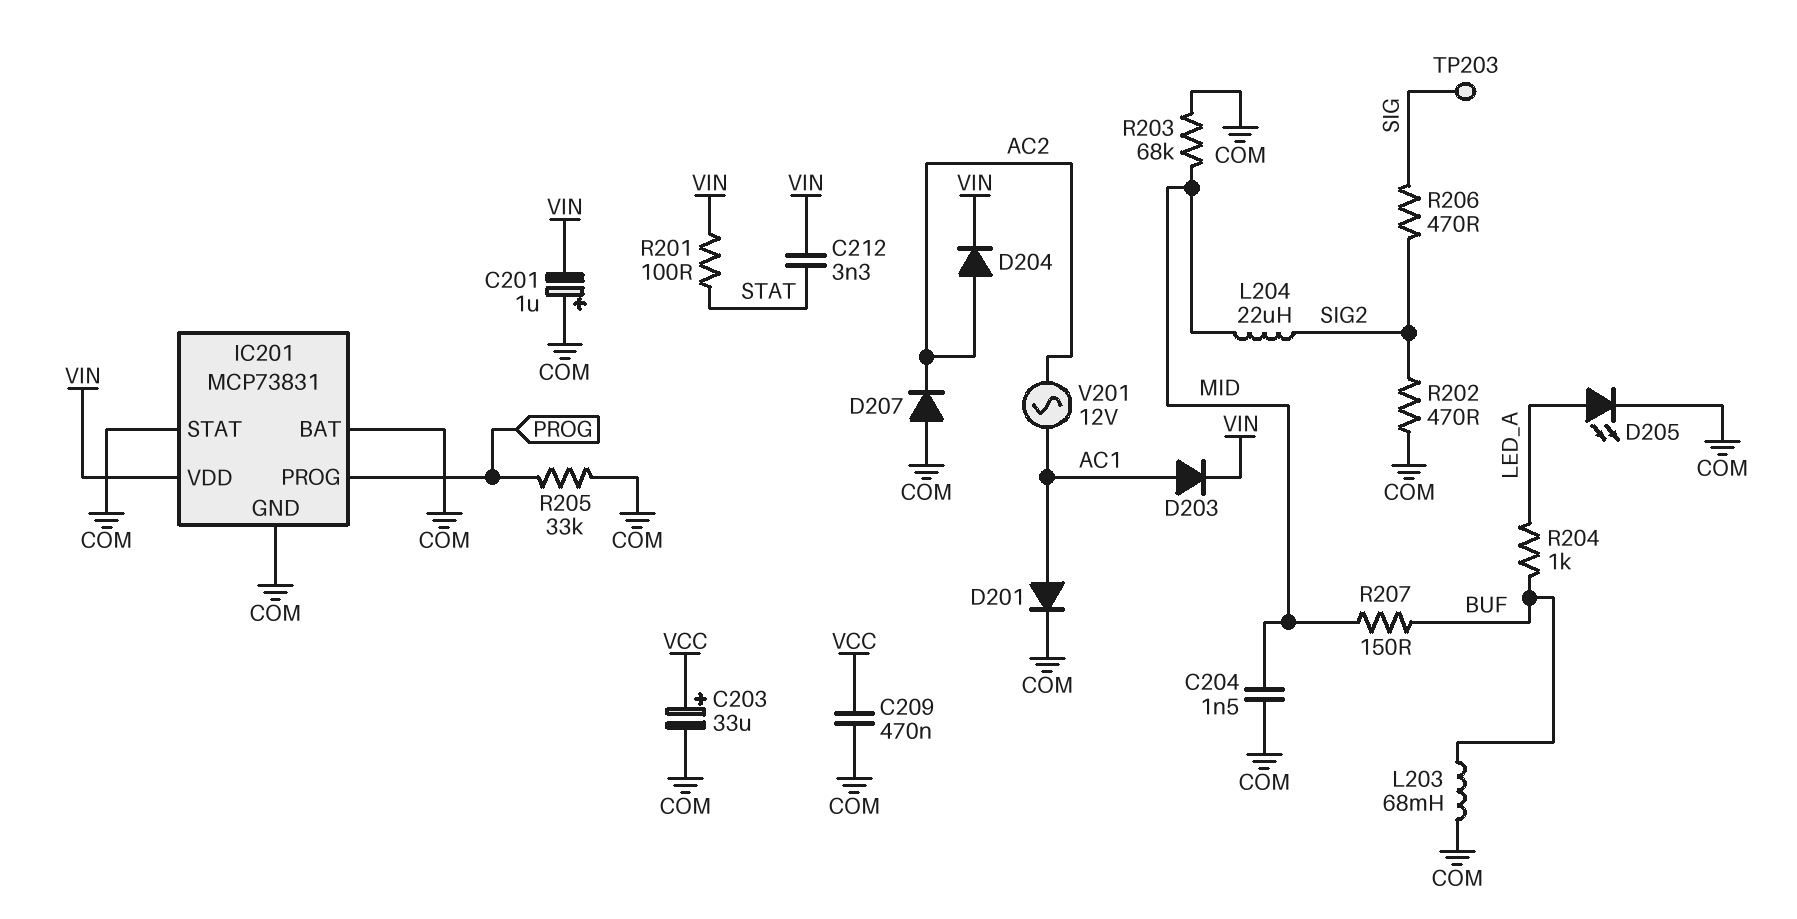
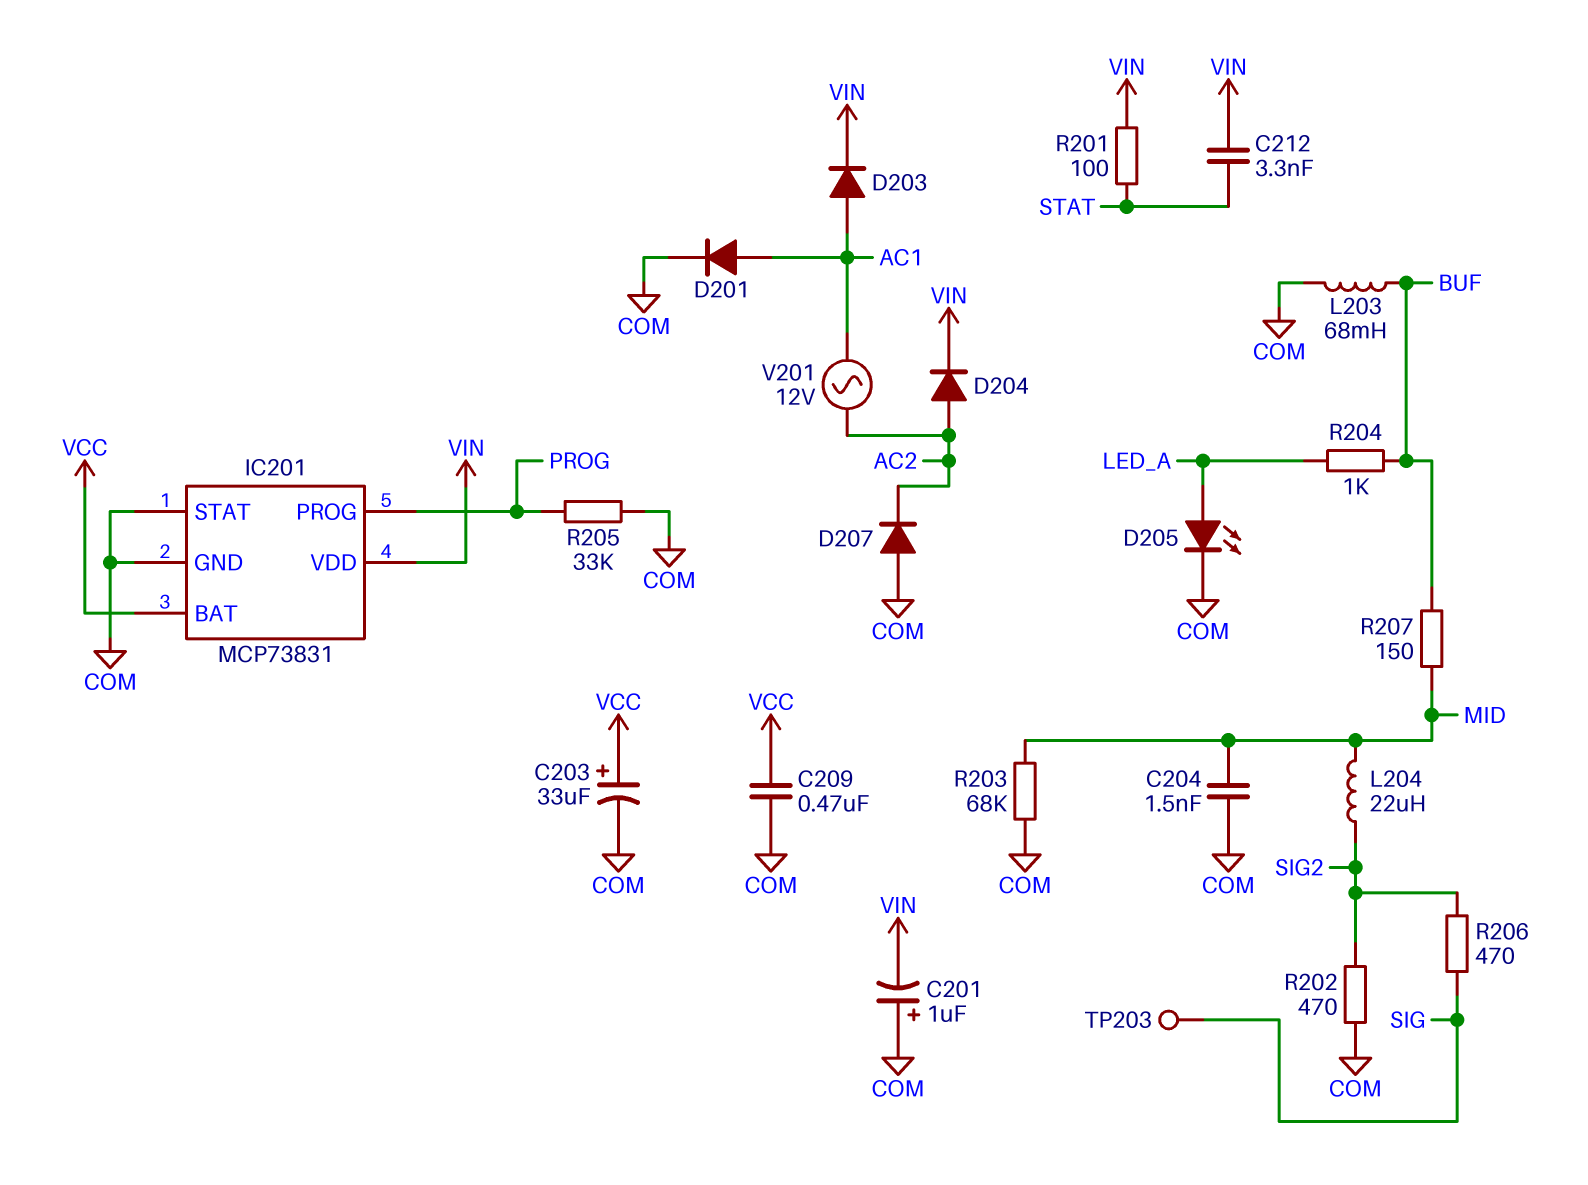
IC201 pin BAT: COM -> VCC

